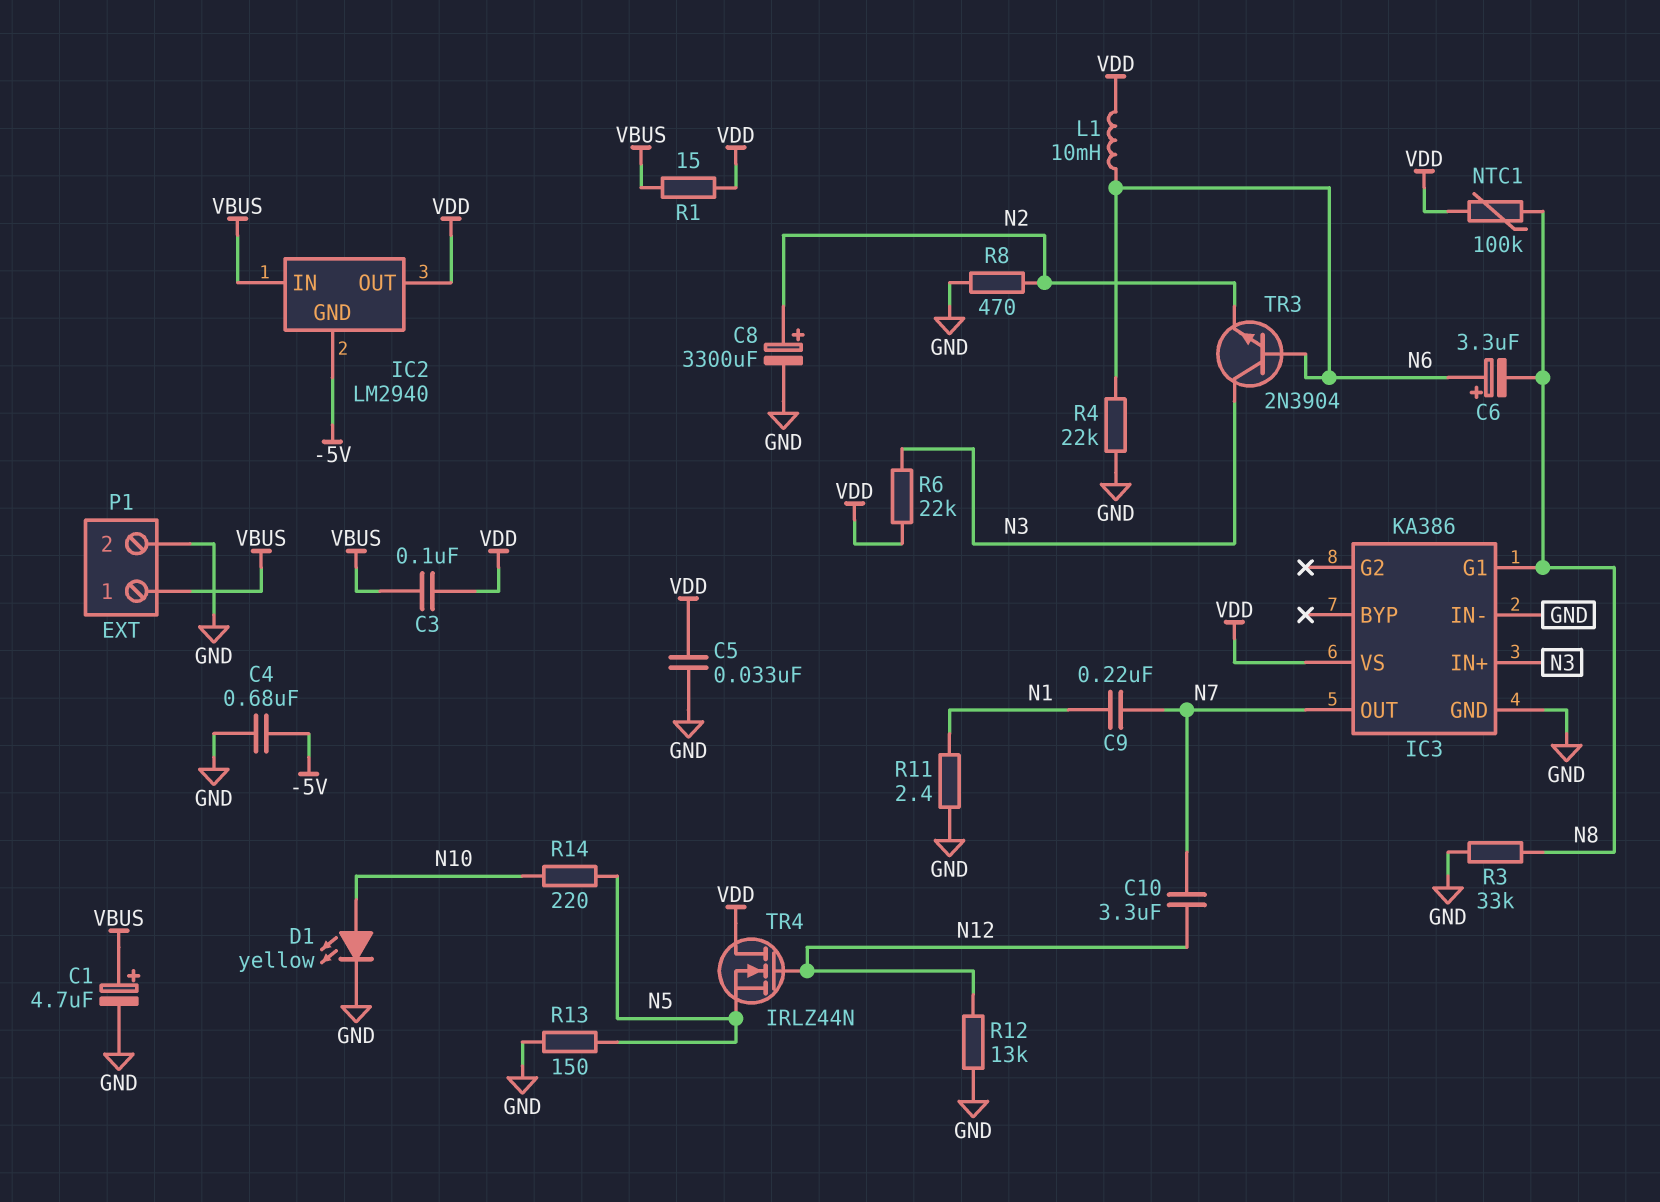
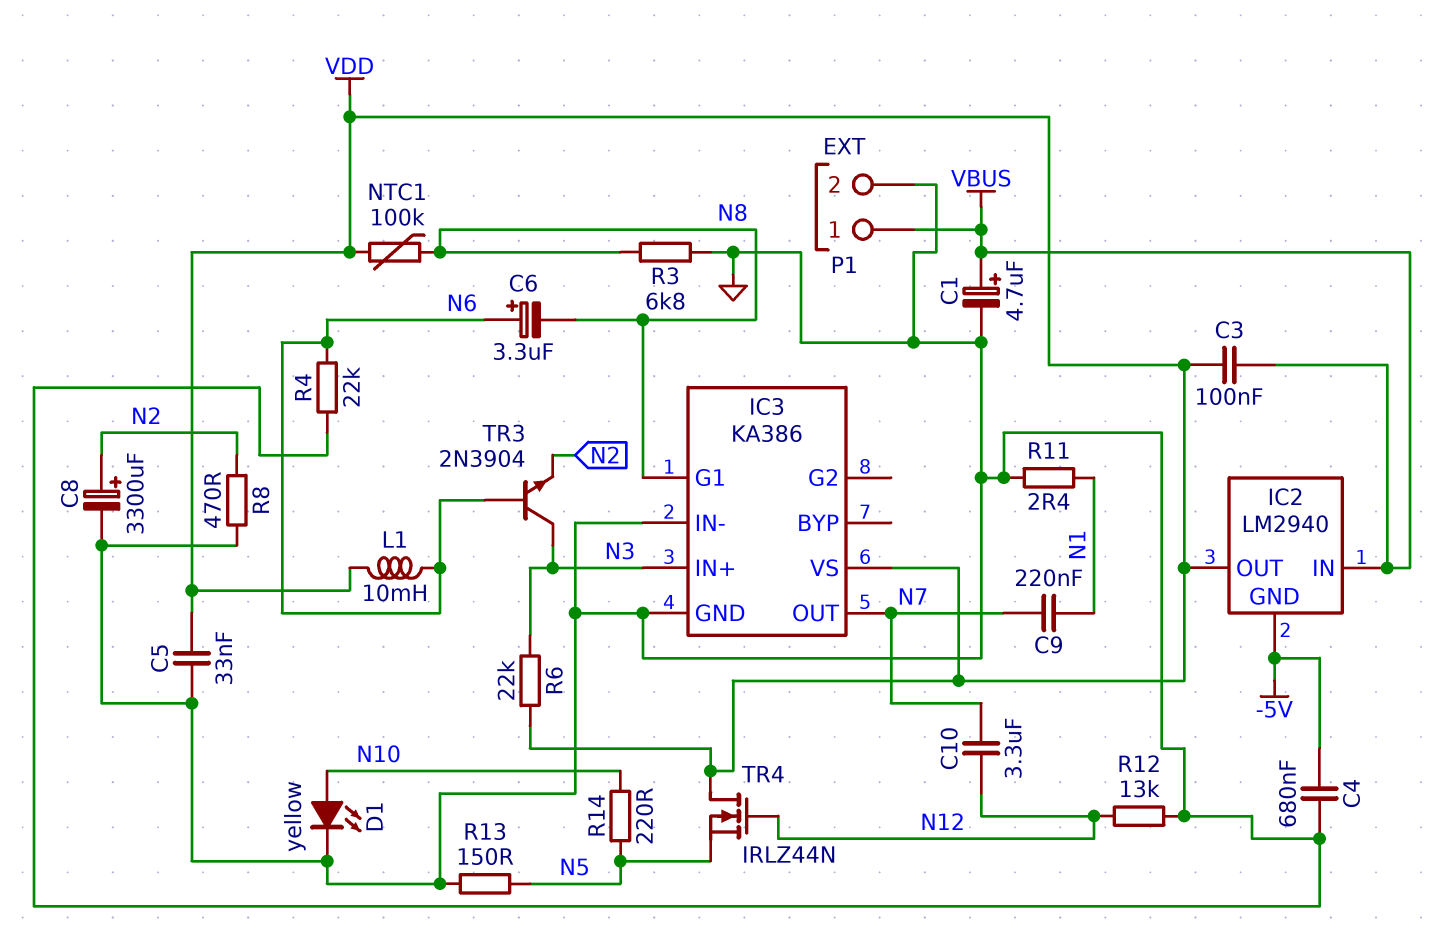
R1: 15 (VBUS, VDD) -> none
R3: 33k (GND, N8) -> 6.8k (GND, N8)

